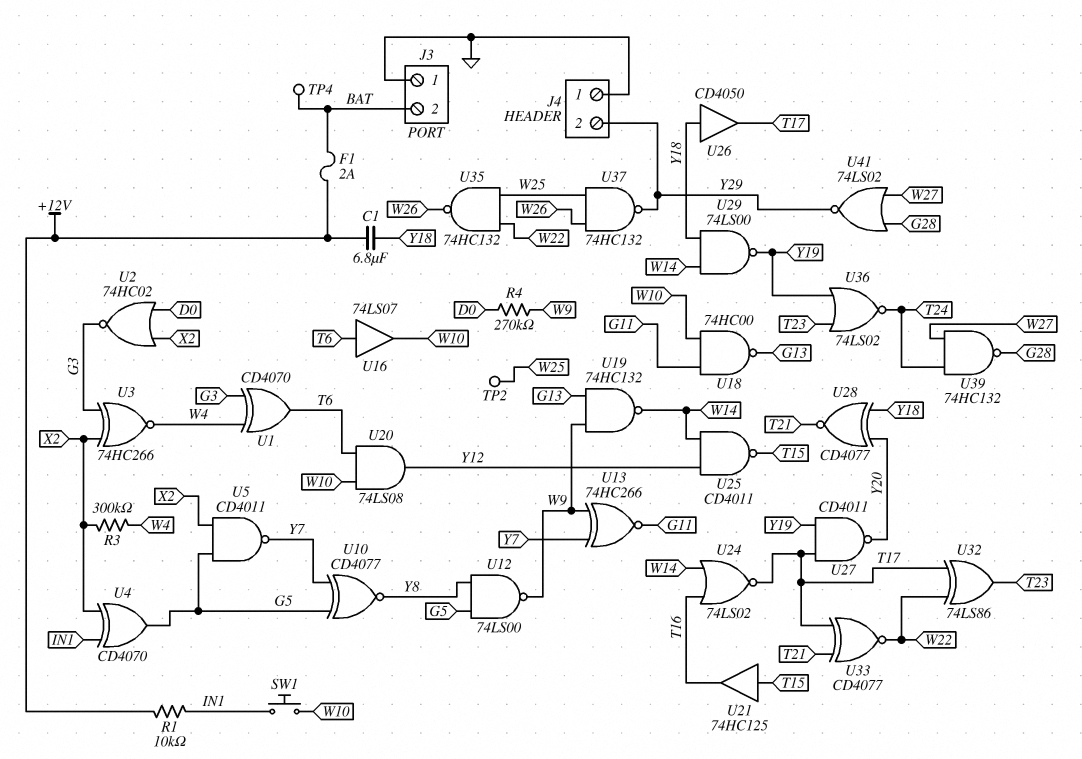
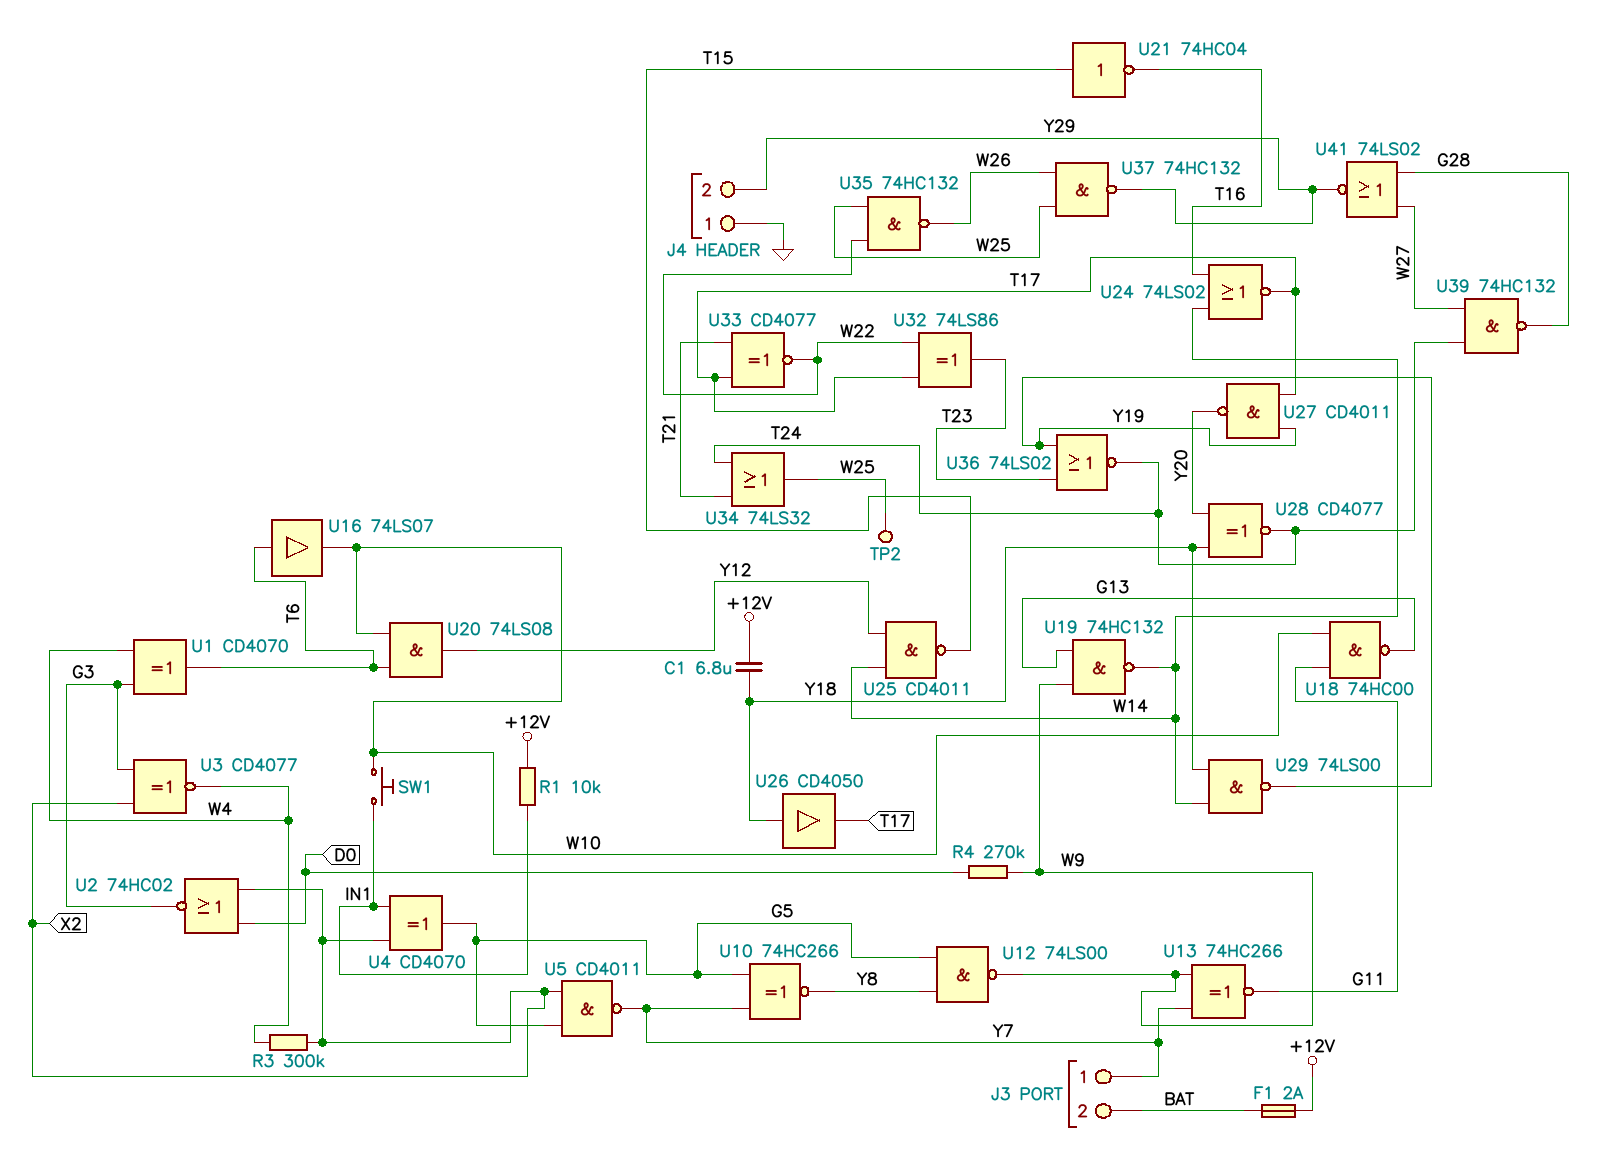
J3 pin 1: GND -> Y7
TP4: test point (BAT) -> none
U3: XNOR 74HC266 (in G3, in X2, out W4) -> XNOR CD4077 (in G3, in X2, out W4)
U10: XNOR CD4077 (in G5, in Y7, out Y8) -> XNOR 74HC266 (in G5, in Y7, out Y8)
U21: buffer 74HC125 (in T15, out T16) -> NOT 74HC04 (in T15, out T16)
U28: XNOR CD4077 (in Y18, in Y20, out T21) -> XNOR CD4077 (in Y18, in Y20, out T24)
U34: none -> OR 74LS32 (in T21, in T24, out W25)

